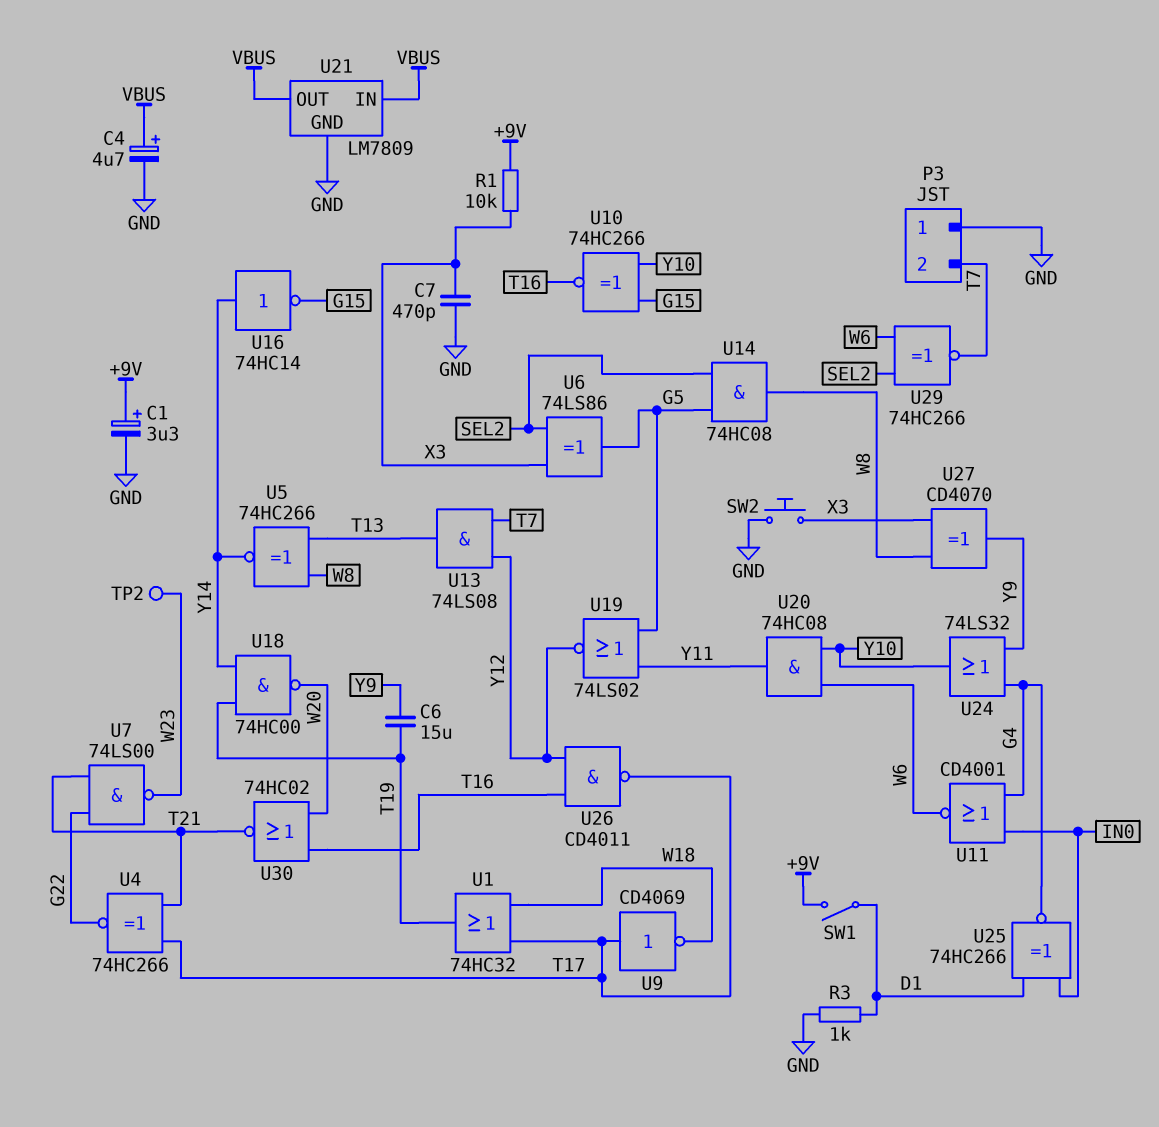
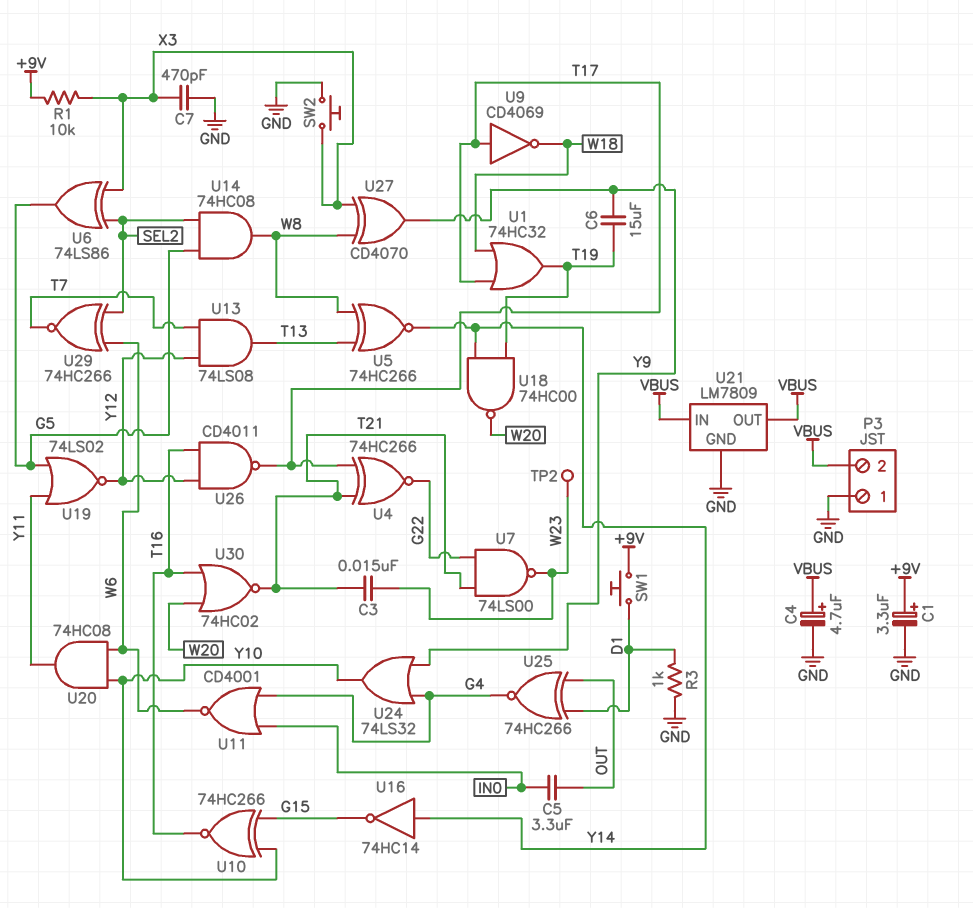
C3: none -> 15nF (T21, W23)
C5: none -> 3.3uF (IN0, OUT)
P3 pin 2: T7 -> VBUS
SW1: switch (+9V, D1) -> button (+9V, D1)
U25: XNOR 74HC266 (in D1, in IN0, out G4) -> XNOR 74HC266 (in D1, in OUT, out G4)

